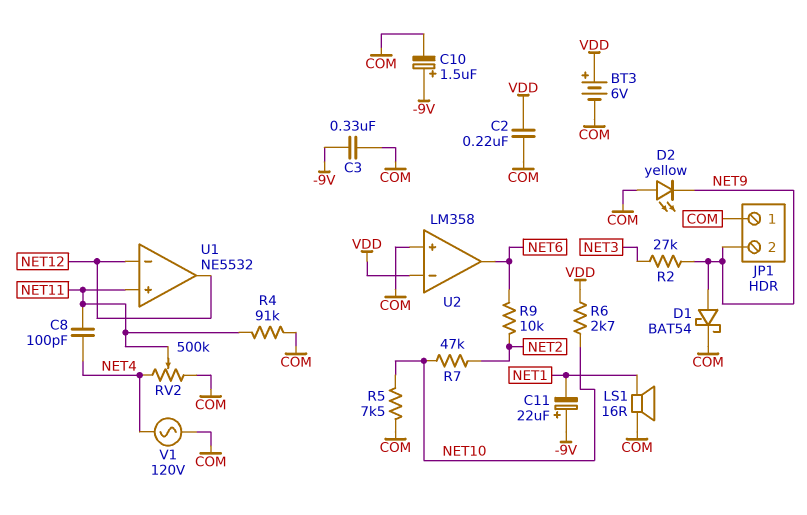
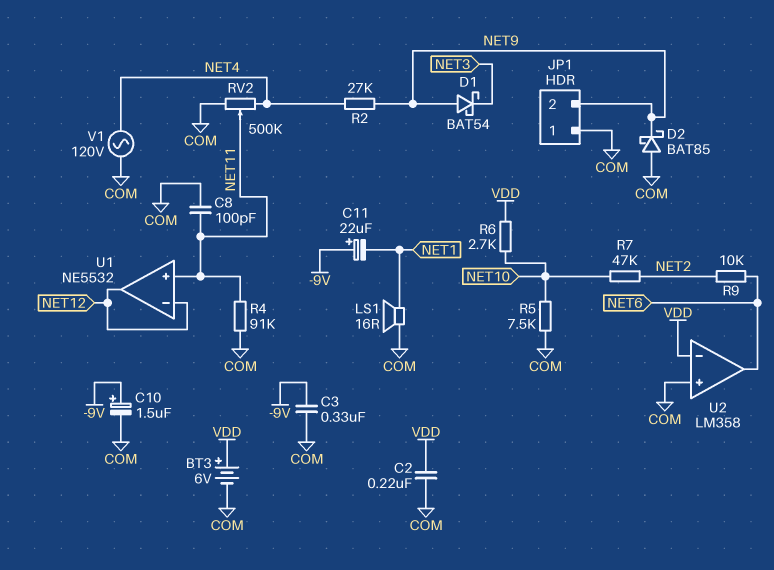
C8: 100pF (NET4, NET11) -> 100pF (COM, NET11)
D1: schottky BAT54 (A NET9, K COM) -> schottky BAT54 (A NET9, K NET3)
D2: LED yellow (A COM, K NET9) -> schottky BAT85 (A COM, K NET9)
R2: 27k (NET3, NET9) -> 27k (NET4, NET9)

